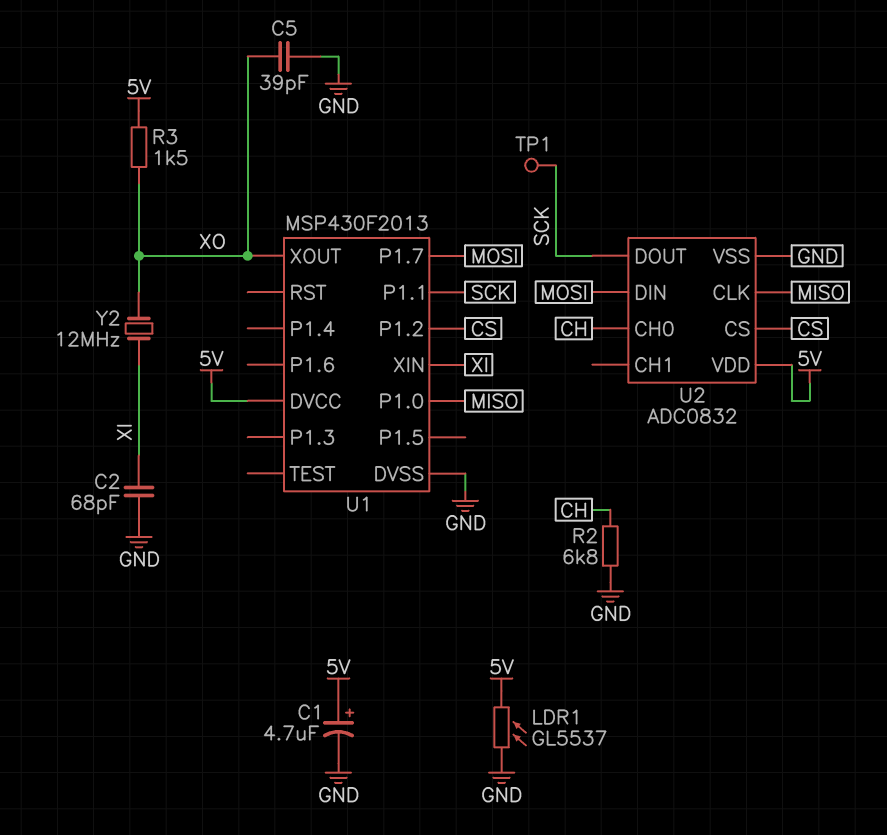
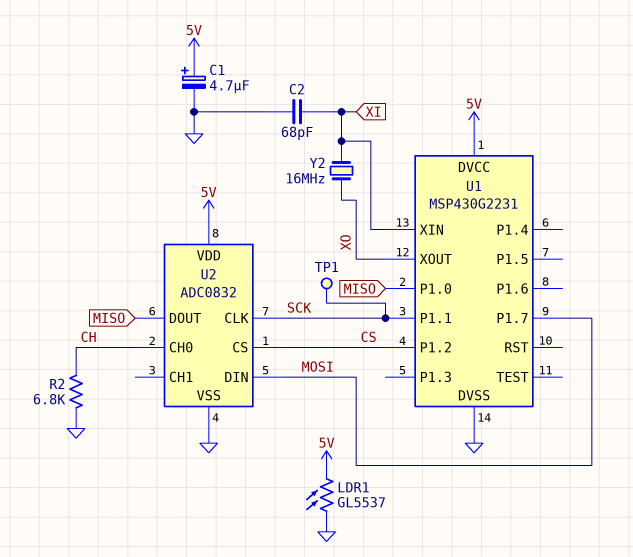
C5: 39pF (GND, XO) -> none
R3: 1.5k (5V, XO) -> none
U1: MSP430F2013 -> MSP430G2231
U2 pin CLK: MISO -> SCK
U2 pin DOUT: SCK -> MISO
Y2: 12MHz (XI, XO) -> 16MHz (XI, XO)

